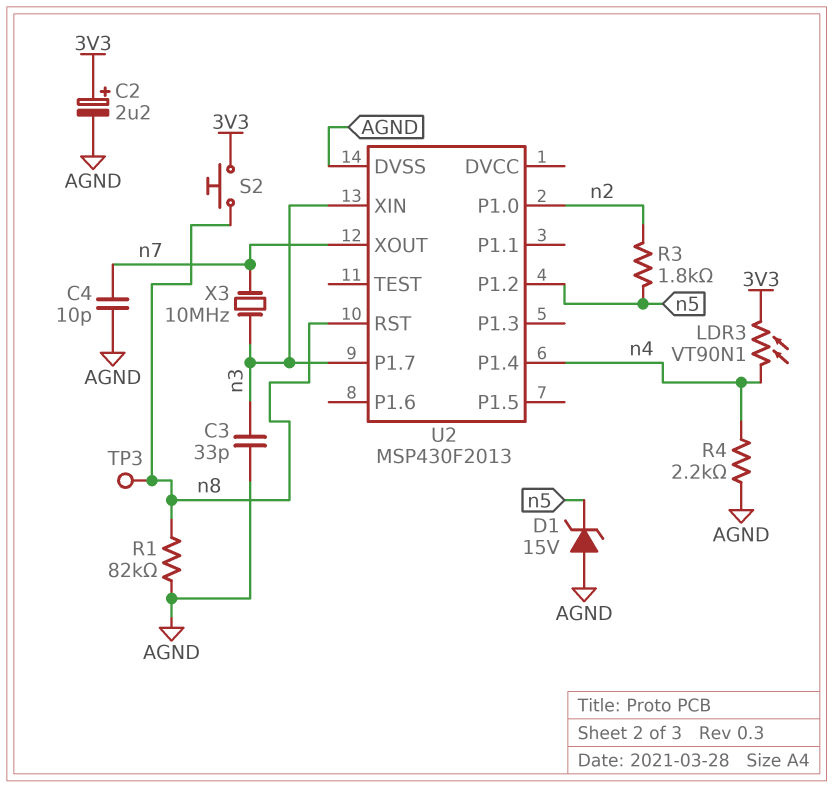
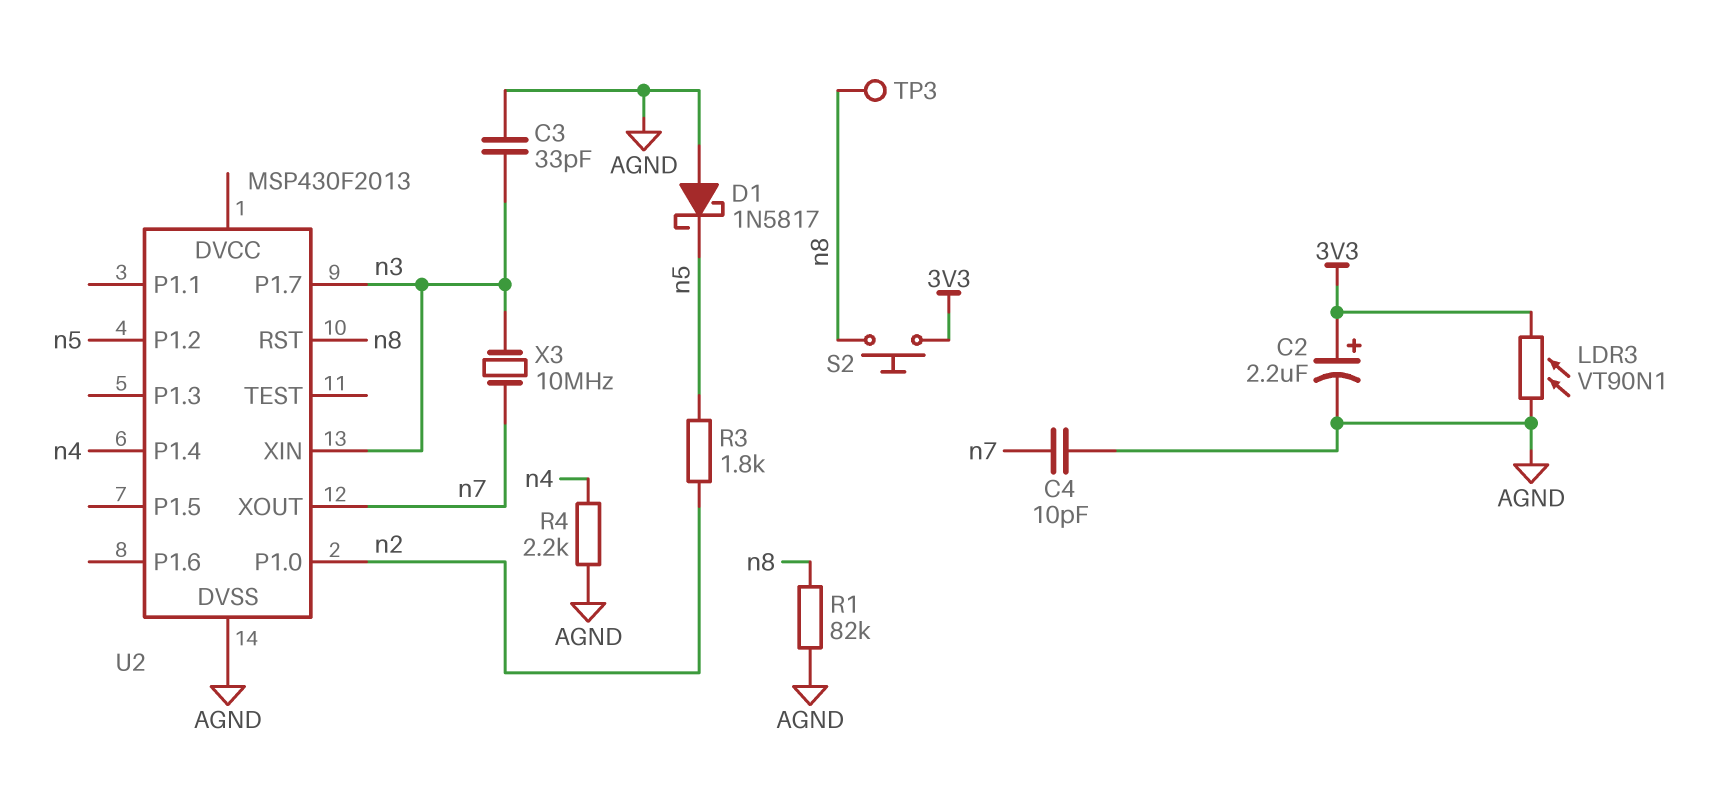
D1: zener 15V (A AGND, K n5) -> schottky 1N5817 (A AGND, K n5)
LDR3: VT90N1 (3V3, n4) -> VT90N1 (3V3, AGND)

